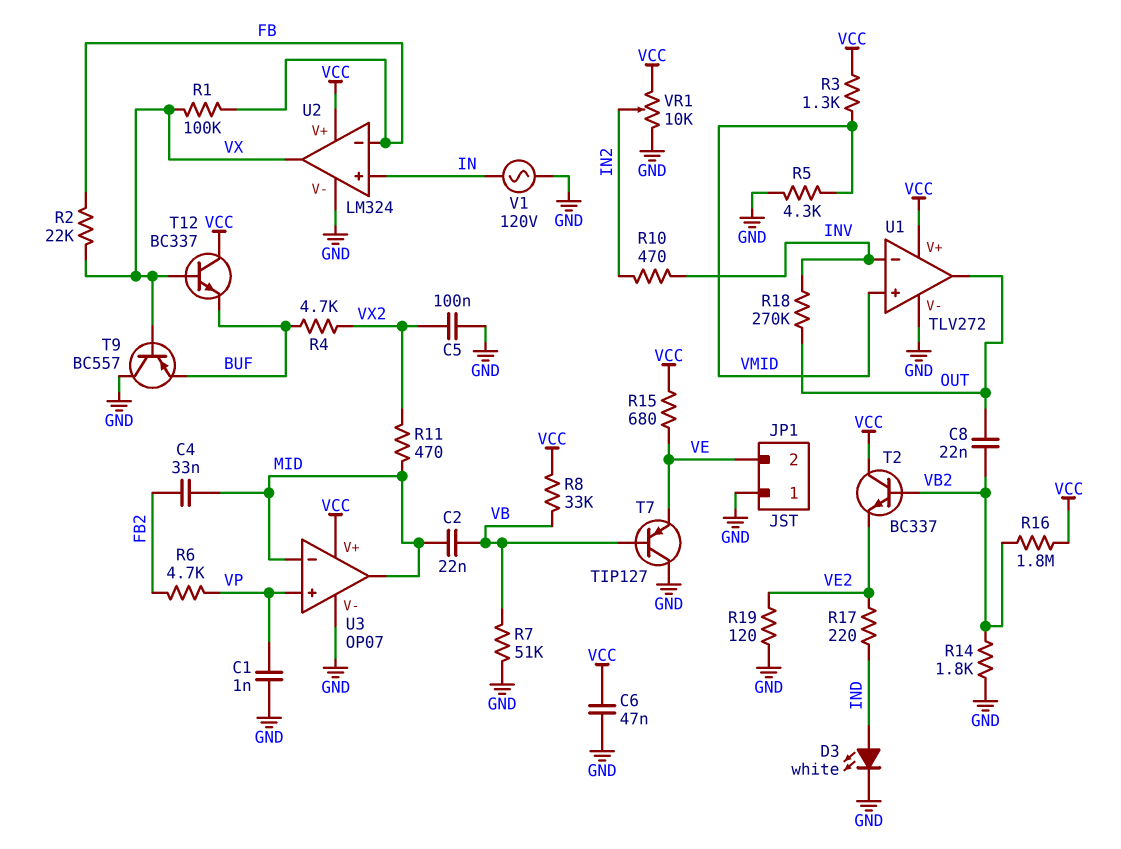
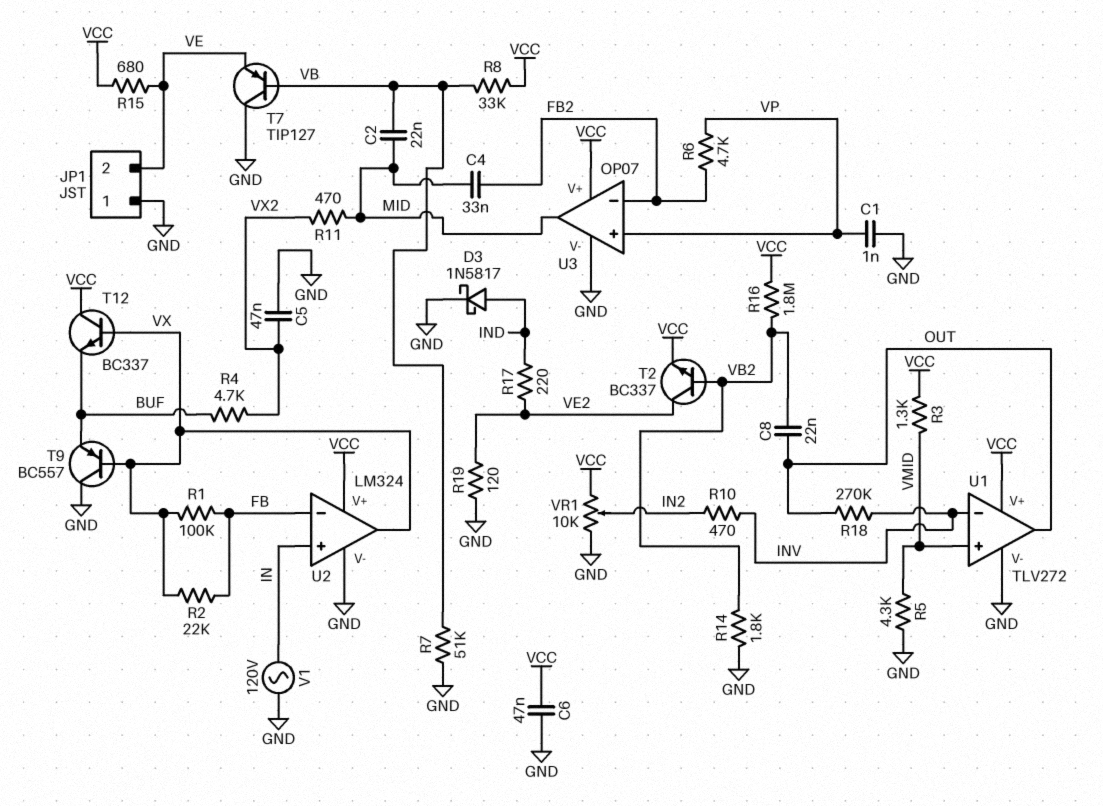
C5: 100nF (GND, VX2) -> 47nF (GND, VX2)
D3: LED white (A IND, K GND) -> schottky 1N5817 (A IND, K GND)
T2: NPN BC337 (B VB2, C VCC, E VE2) -> NPN BC337 (B VB2, C VE2, E VCC)
U3 pin in-: MID -> FB2

